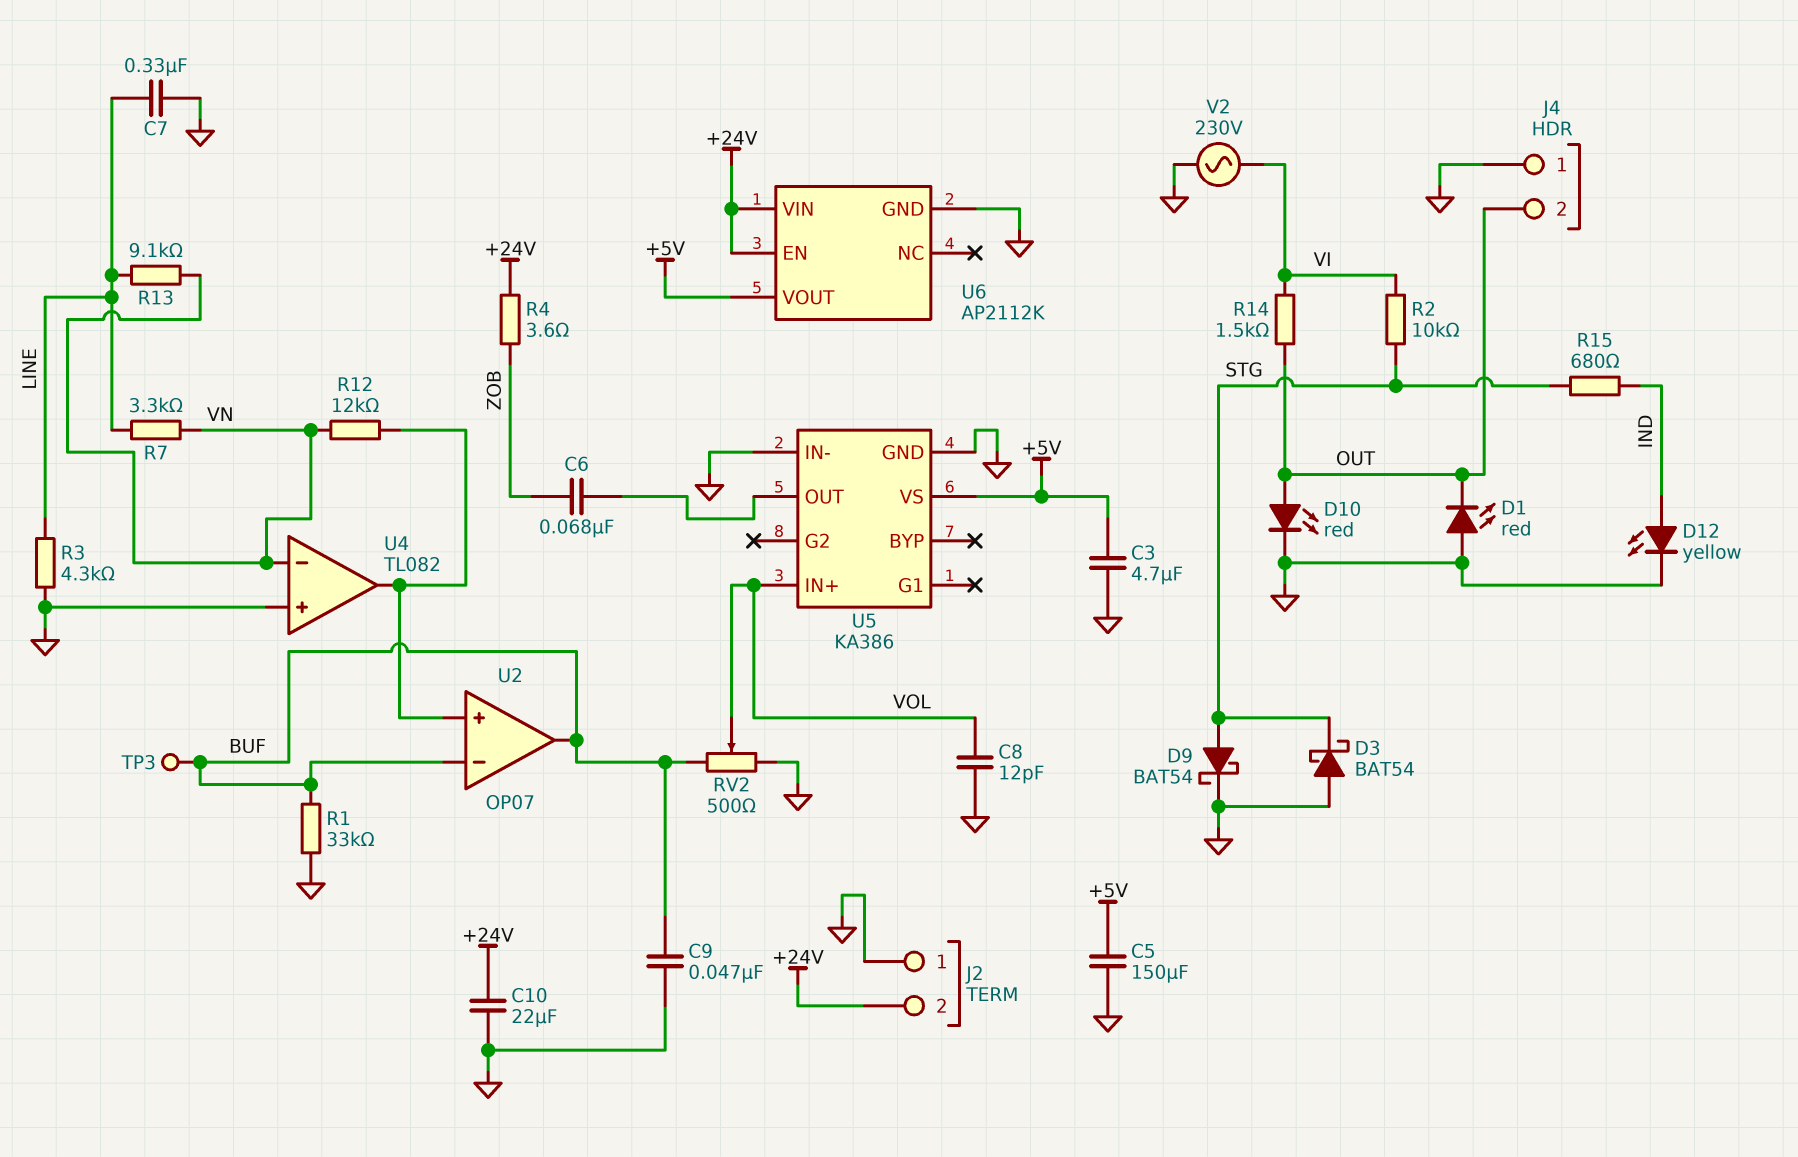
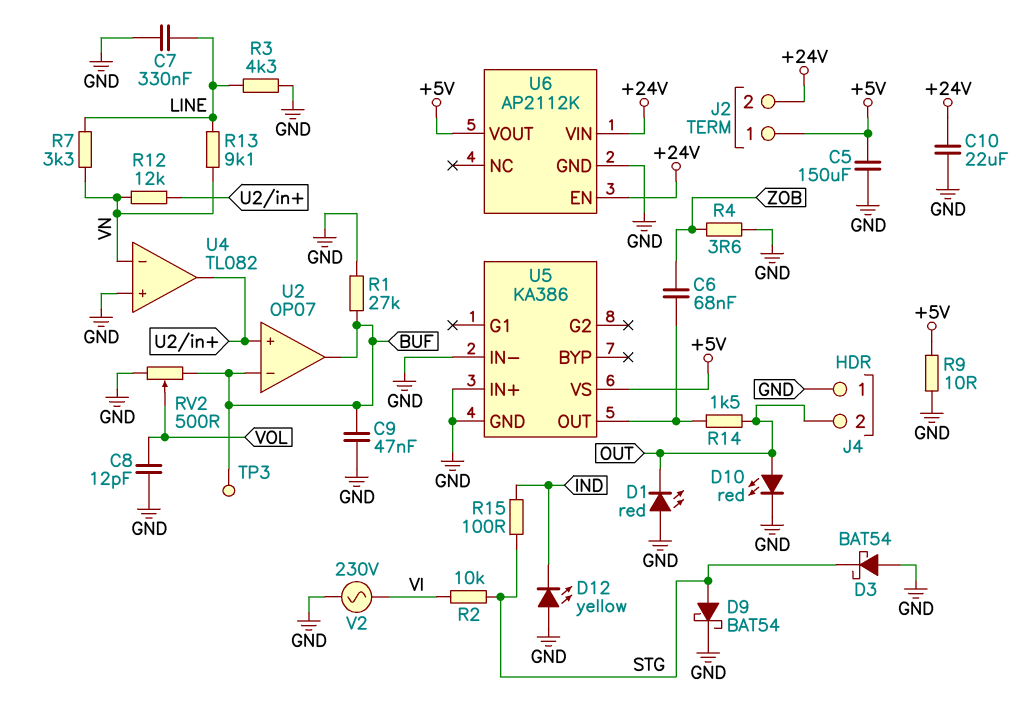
C3: 4.7uF (+5V, GND) -> none
D12: LED yellow (A IND, K GND) -> LED yellow (A GND, K IND)
J2 pin 1: GND -> +5V
R1: 33k (BUF, GND) -> 27k (BUF, GND)
R4: 3.6 (+24V, ZOB) -> 3.6 (GND, ZOB)
R9: none -> 10 (+5V, GND)
R14: 1.5k (OUT, VI) -> 1.5k (OUT, U5/OUT)
R15: 680 (IND, STG) -> 100 (IND, STG)
U5 pin IN+: VOL -> GND

